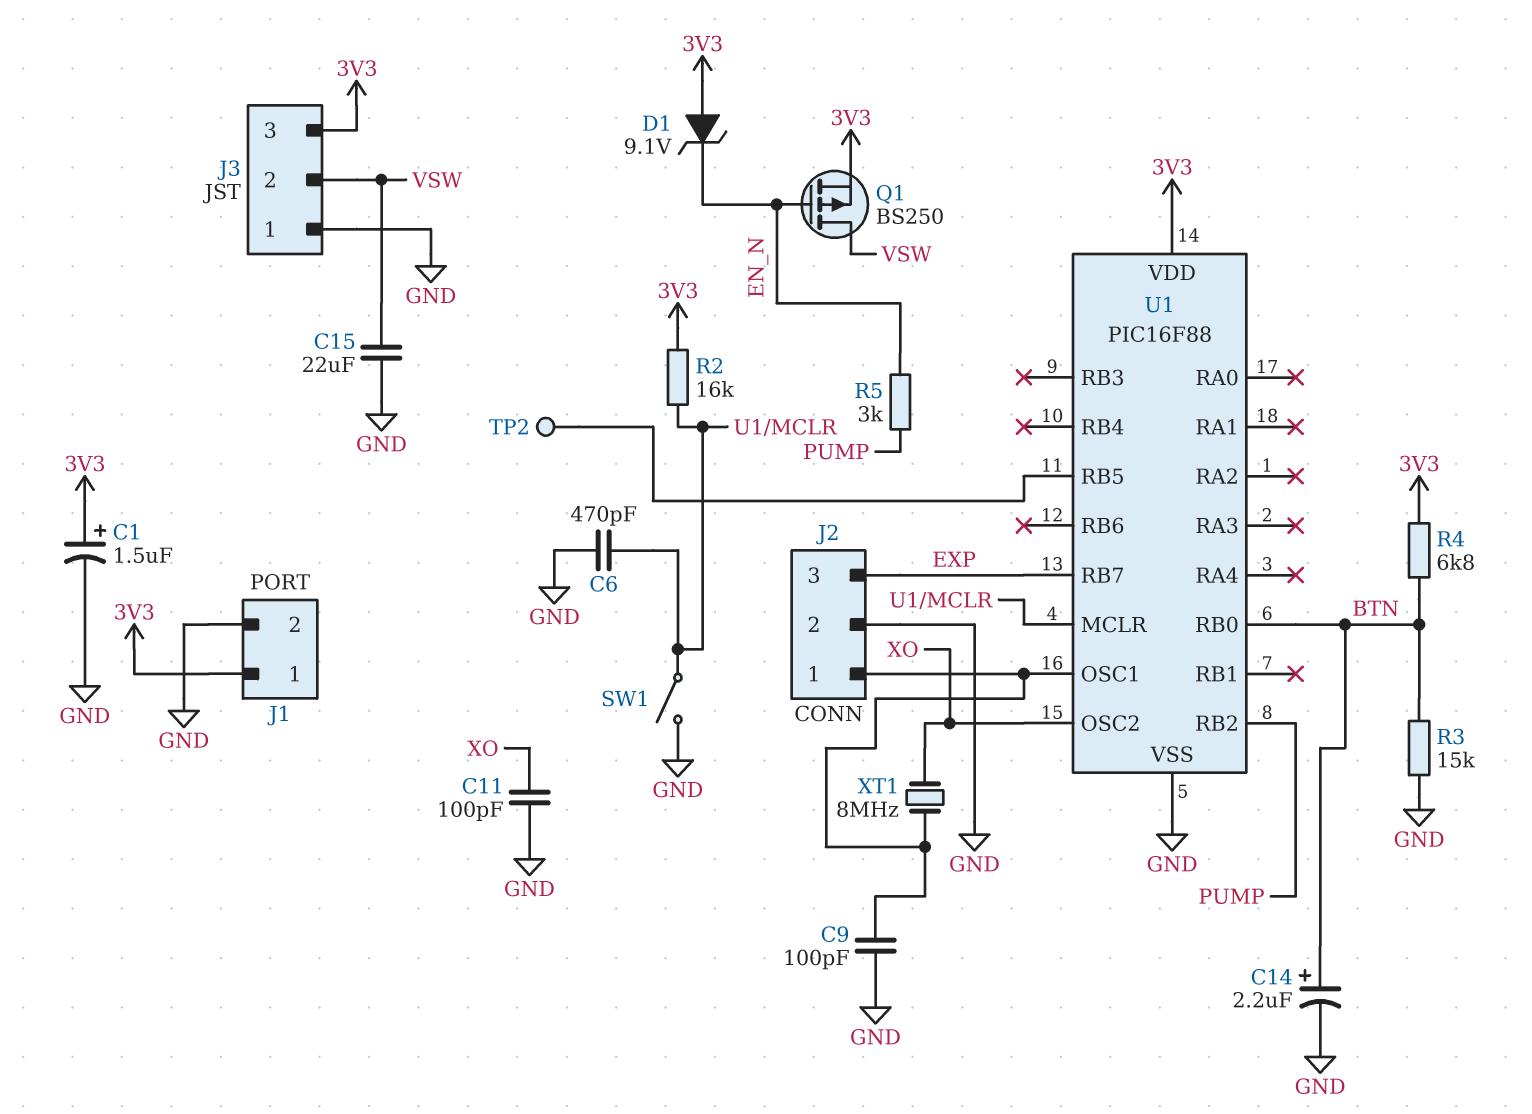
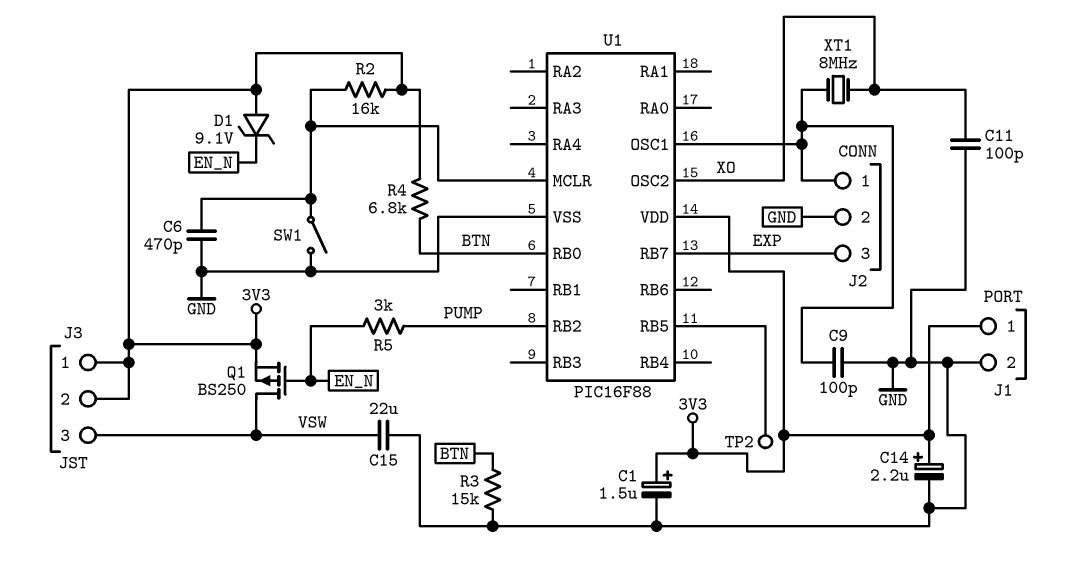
C14: 2.2uF (plus BTN, minus GND) -> 2.2uF (plus 3V3, minus GND)
J3 pin 1: GND -> 3V3
J3 pin 2: VSW -> 3V3
J3 pin 3: 3V3 -> VSW

